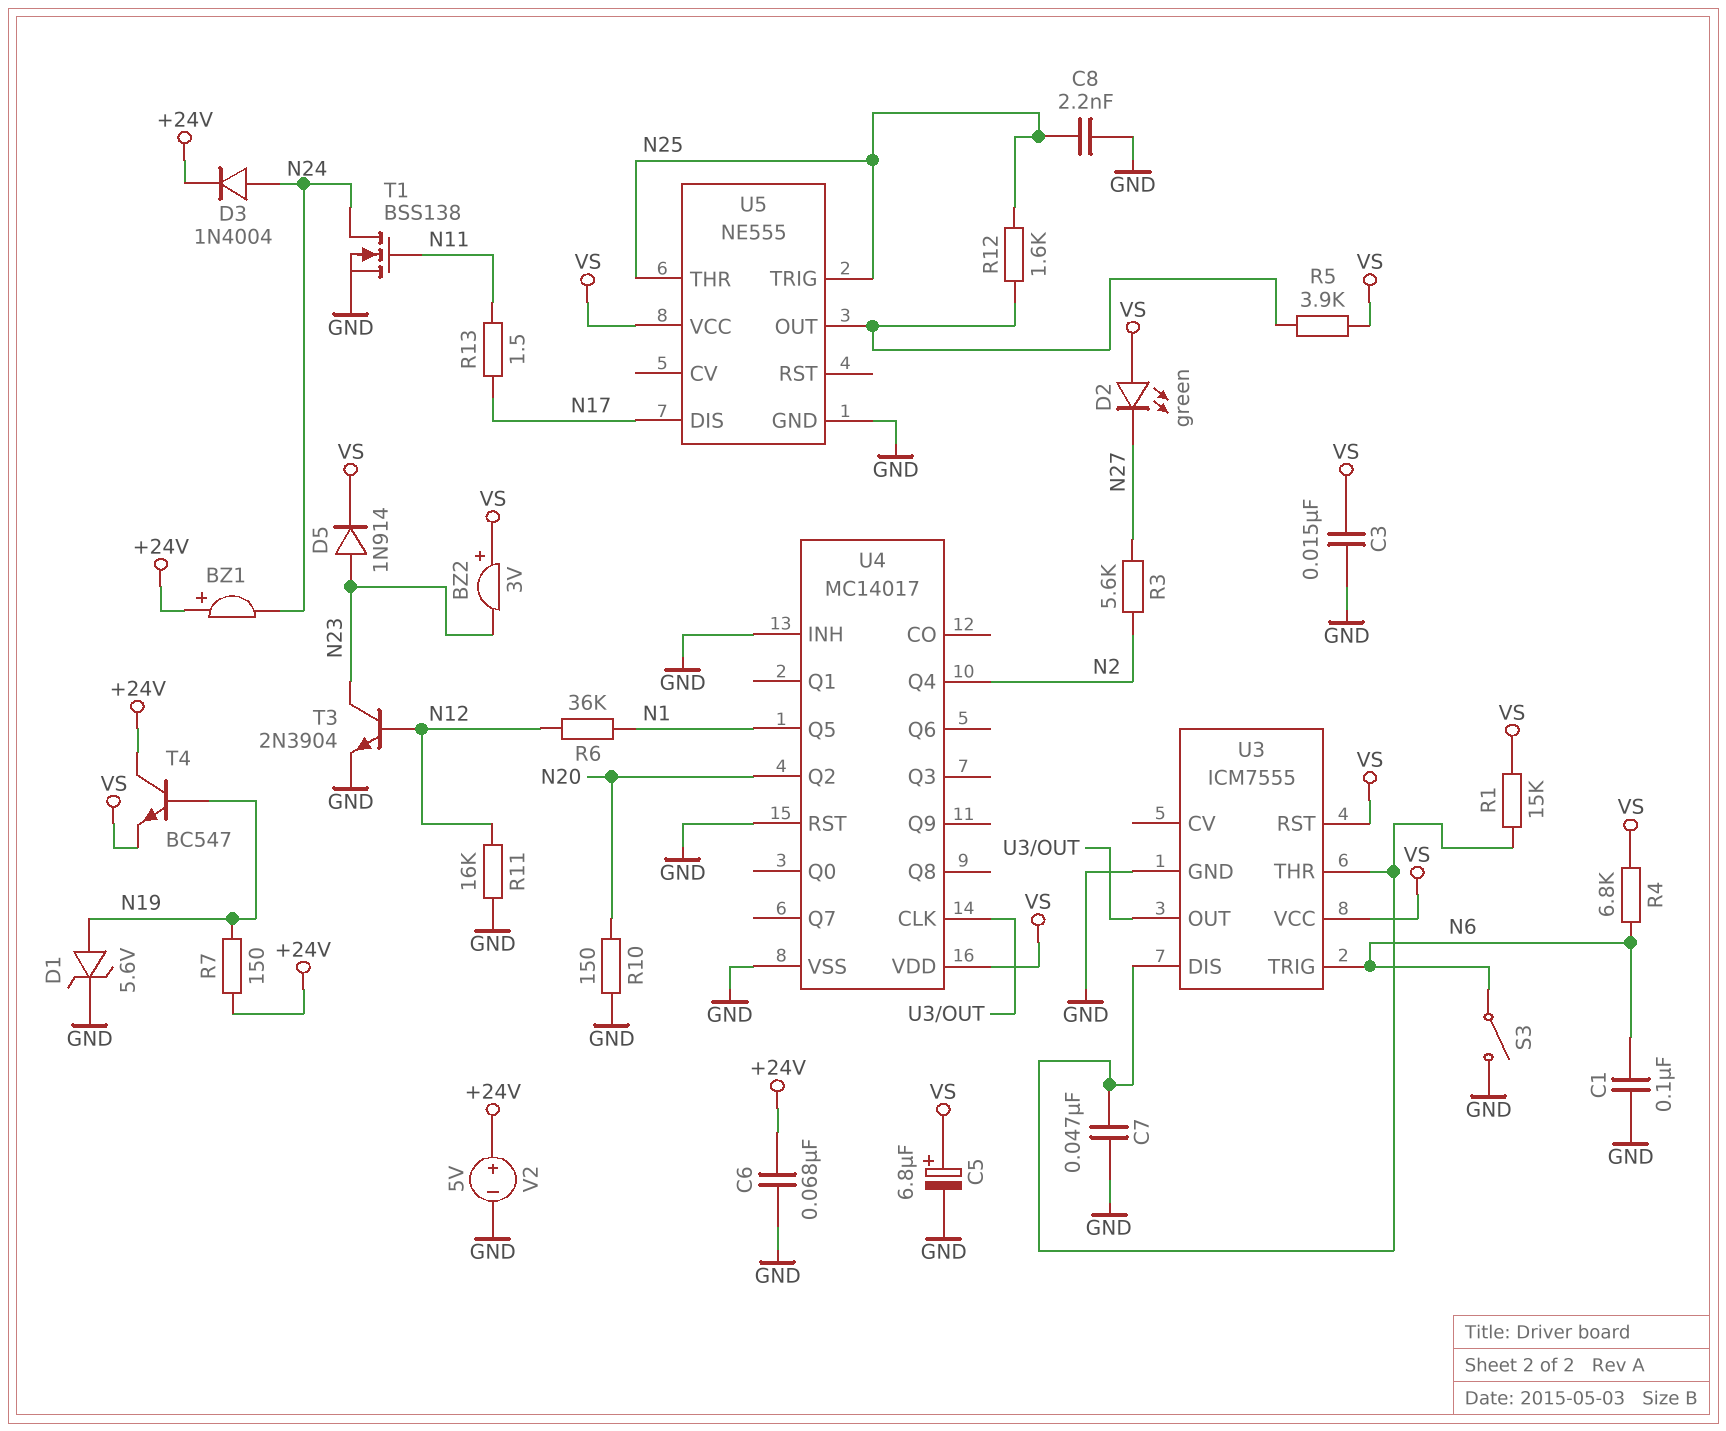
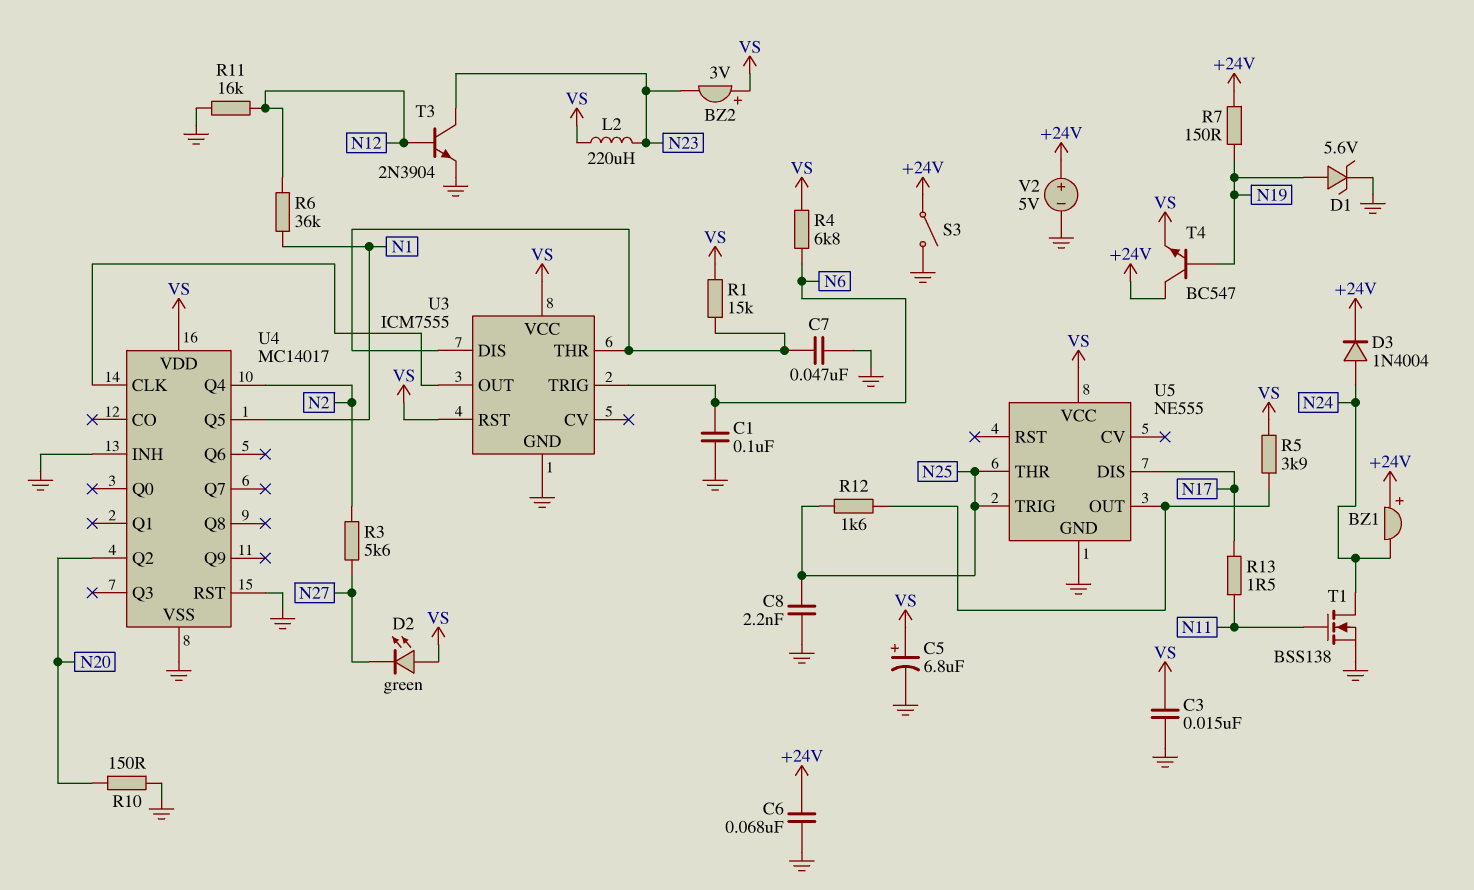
D5: diode 1N914 (A N23, K VS) -> none
L2: none -> 220uH (N23, VS)
S3: switch (GND, N6) -> switch (+24V, GND)

